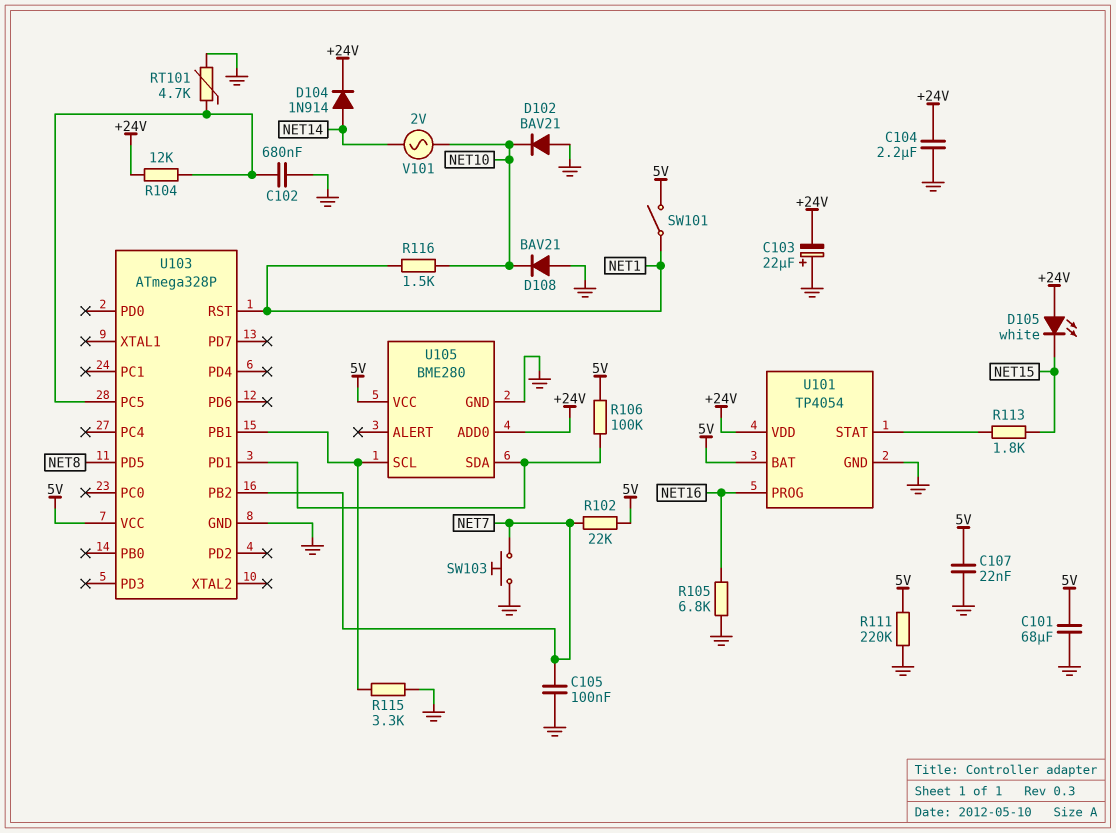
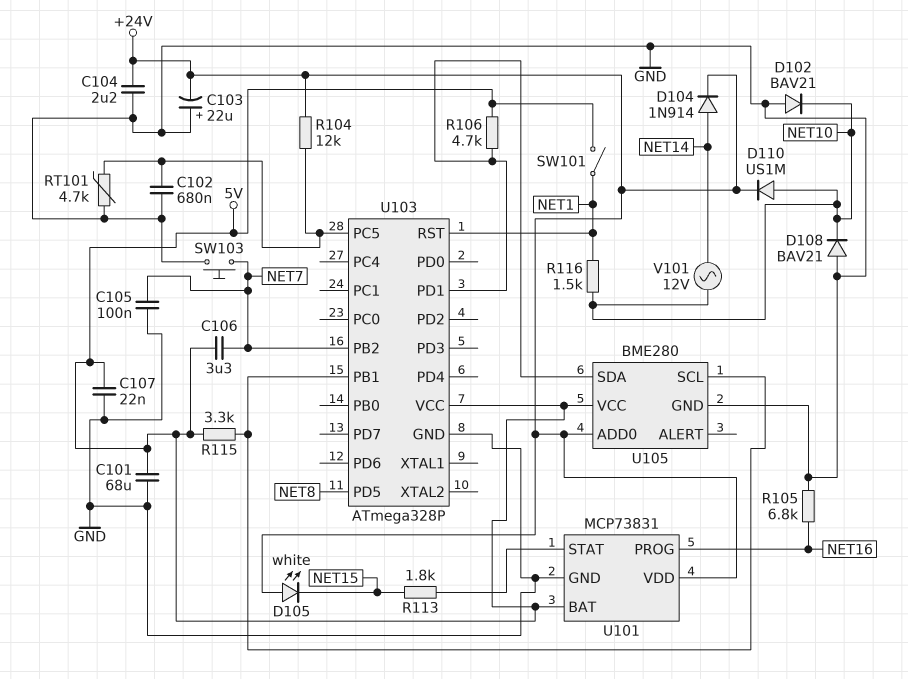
C106: none -> 3.3uF (5V, NET7)
D110: none -> diode US1M (A NET10, K +24V)
R102: 22k (5V, NET7) -> none
R106: 100k (5V, U103/PD1) -> 4.7k (5V, U103/PD1)
R111: 220k (5V, GND) -> none
R115: 3.3k (GND, U103/PB1) -> 3.3k (5V, U103/PB1)
U101: TP4054 -> MCP73831
V101: AC 2V (NET10, NET14) -> AC 12V (NET10, NET14)

